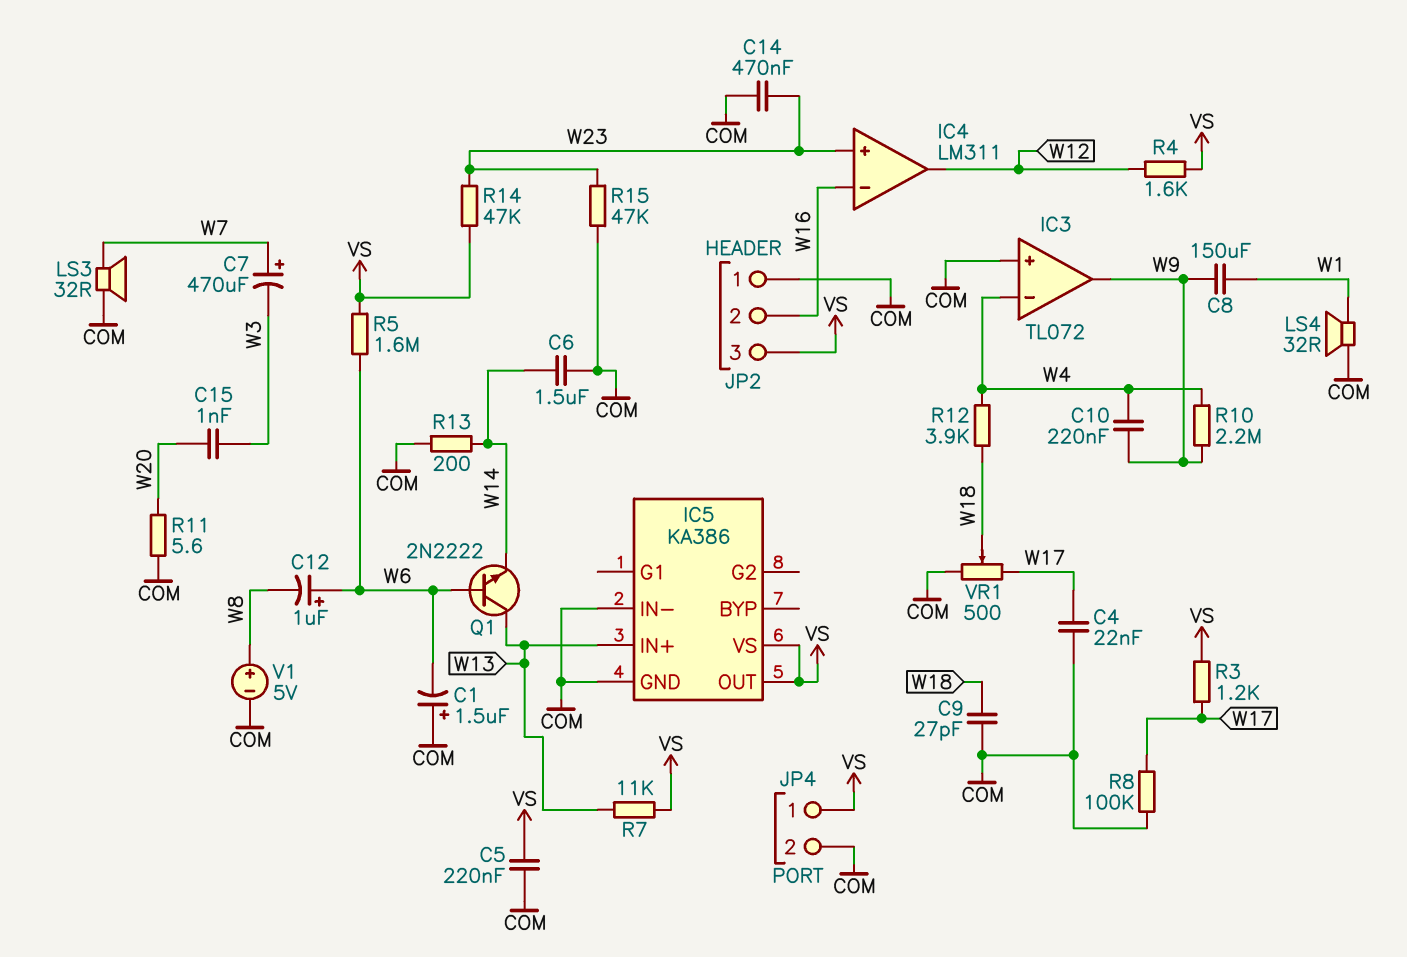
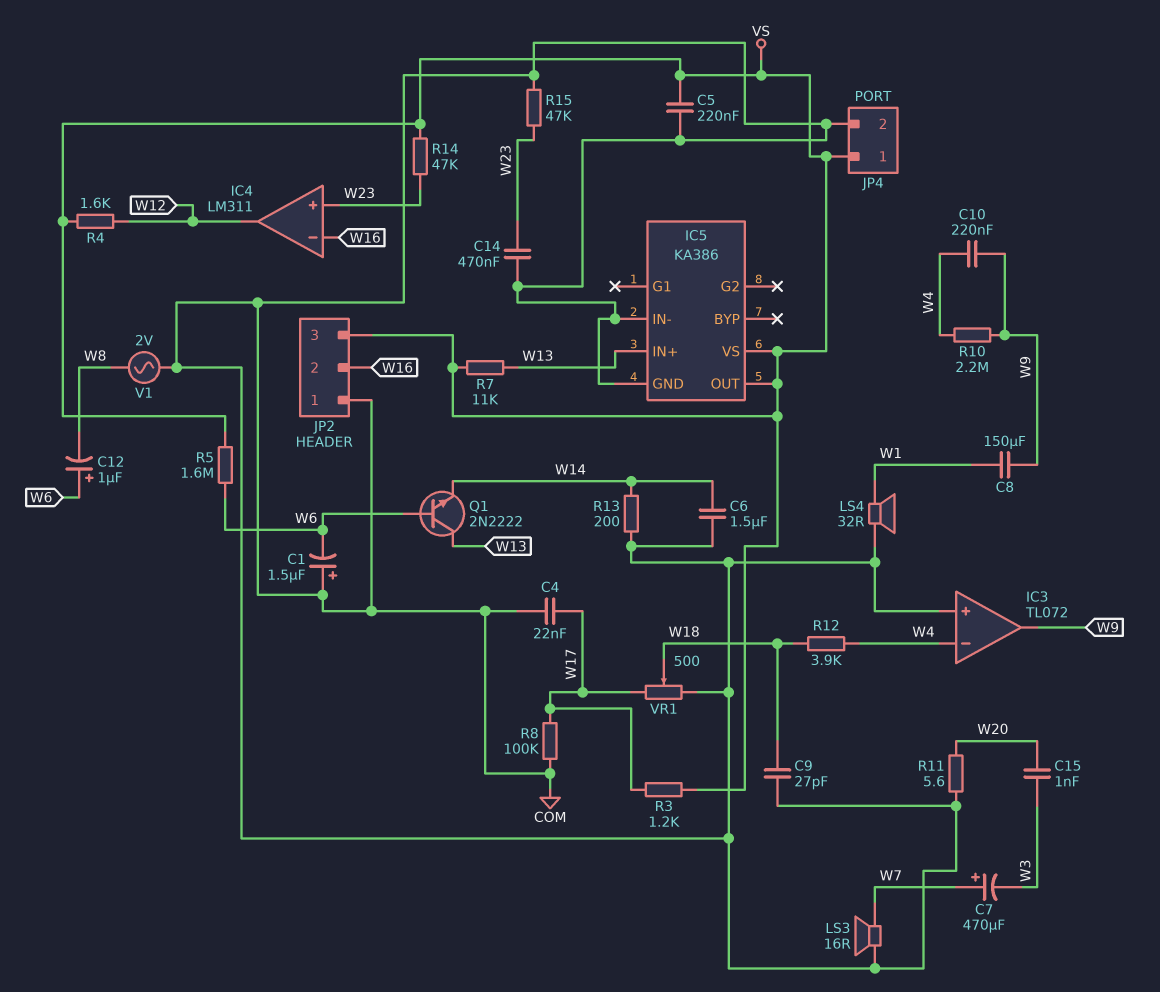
LS3: speaker 32R (COM, W7) -> speaker 16R (COM, W7)
V1: 5V (plus W8, minus COM) -> AC 2V (COM, W8)

